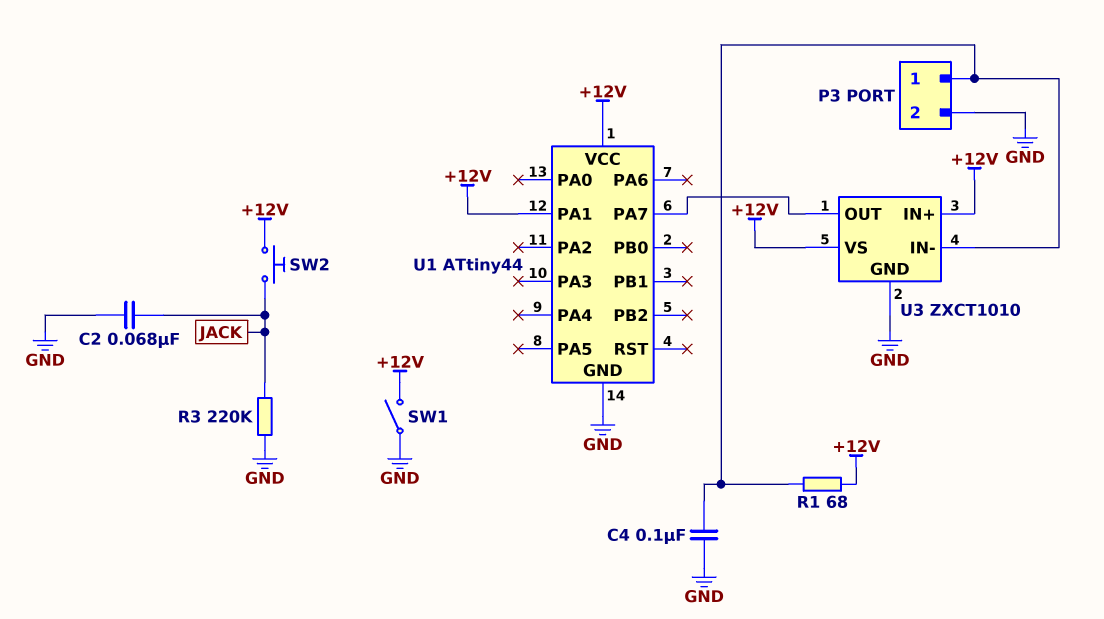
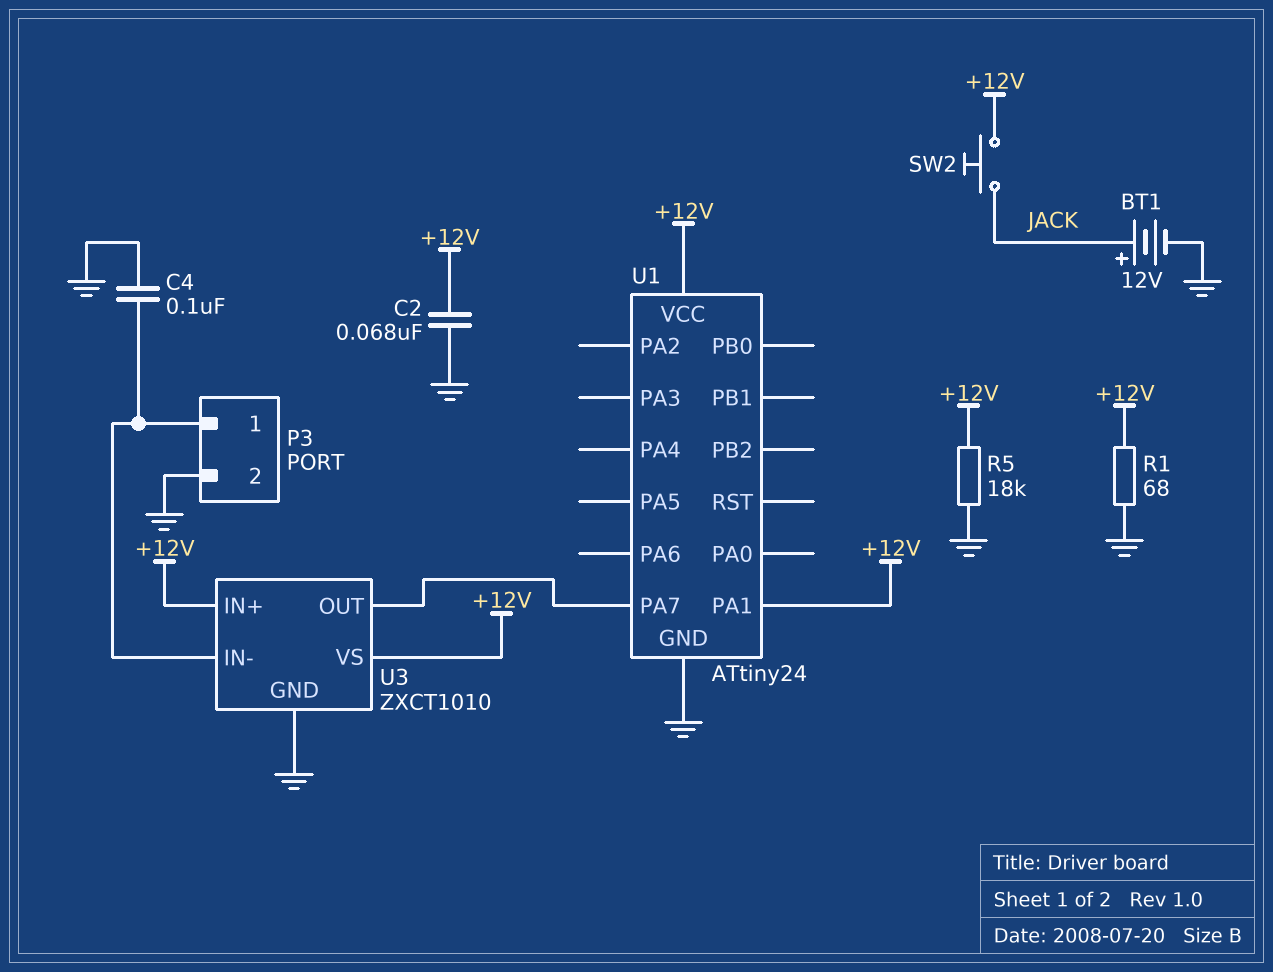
BT1: none -> 12V (plus JACK, minus GND)
C2: 68nF (GND, JACK) -> 68nF (+12V, GND)
R1: 68 (+12V, P3/1) -> 68 (+12V, GND)
R3: 220k (GND, JACK) -> none
R5: none -> 18k (+12V, GND)
SW1: switch (+12V, GND) -> none
U1: ATtiny44 -> ATtiny24

